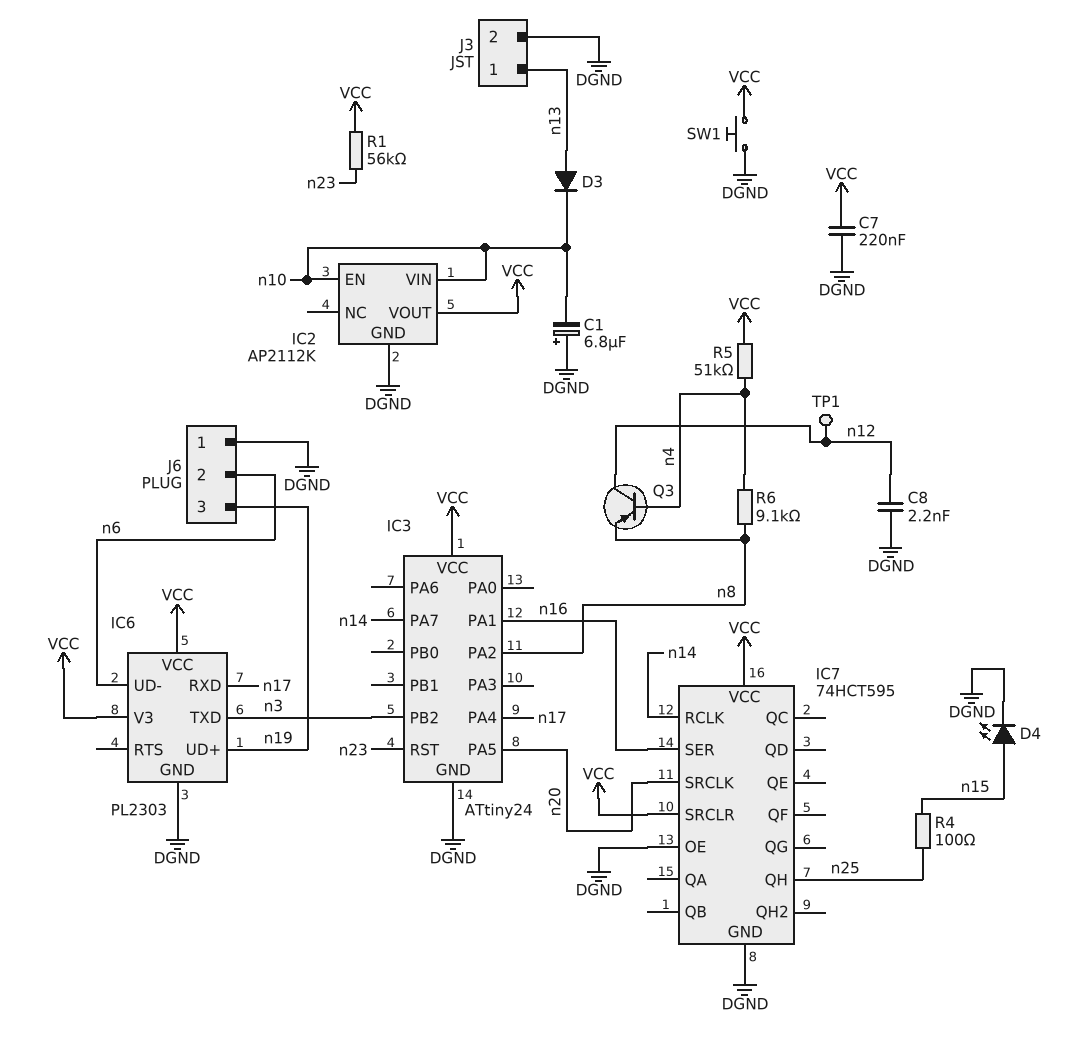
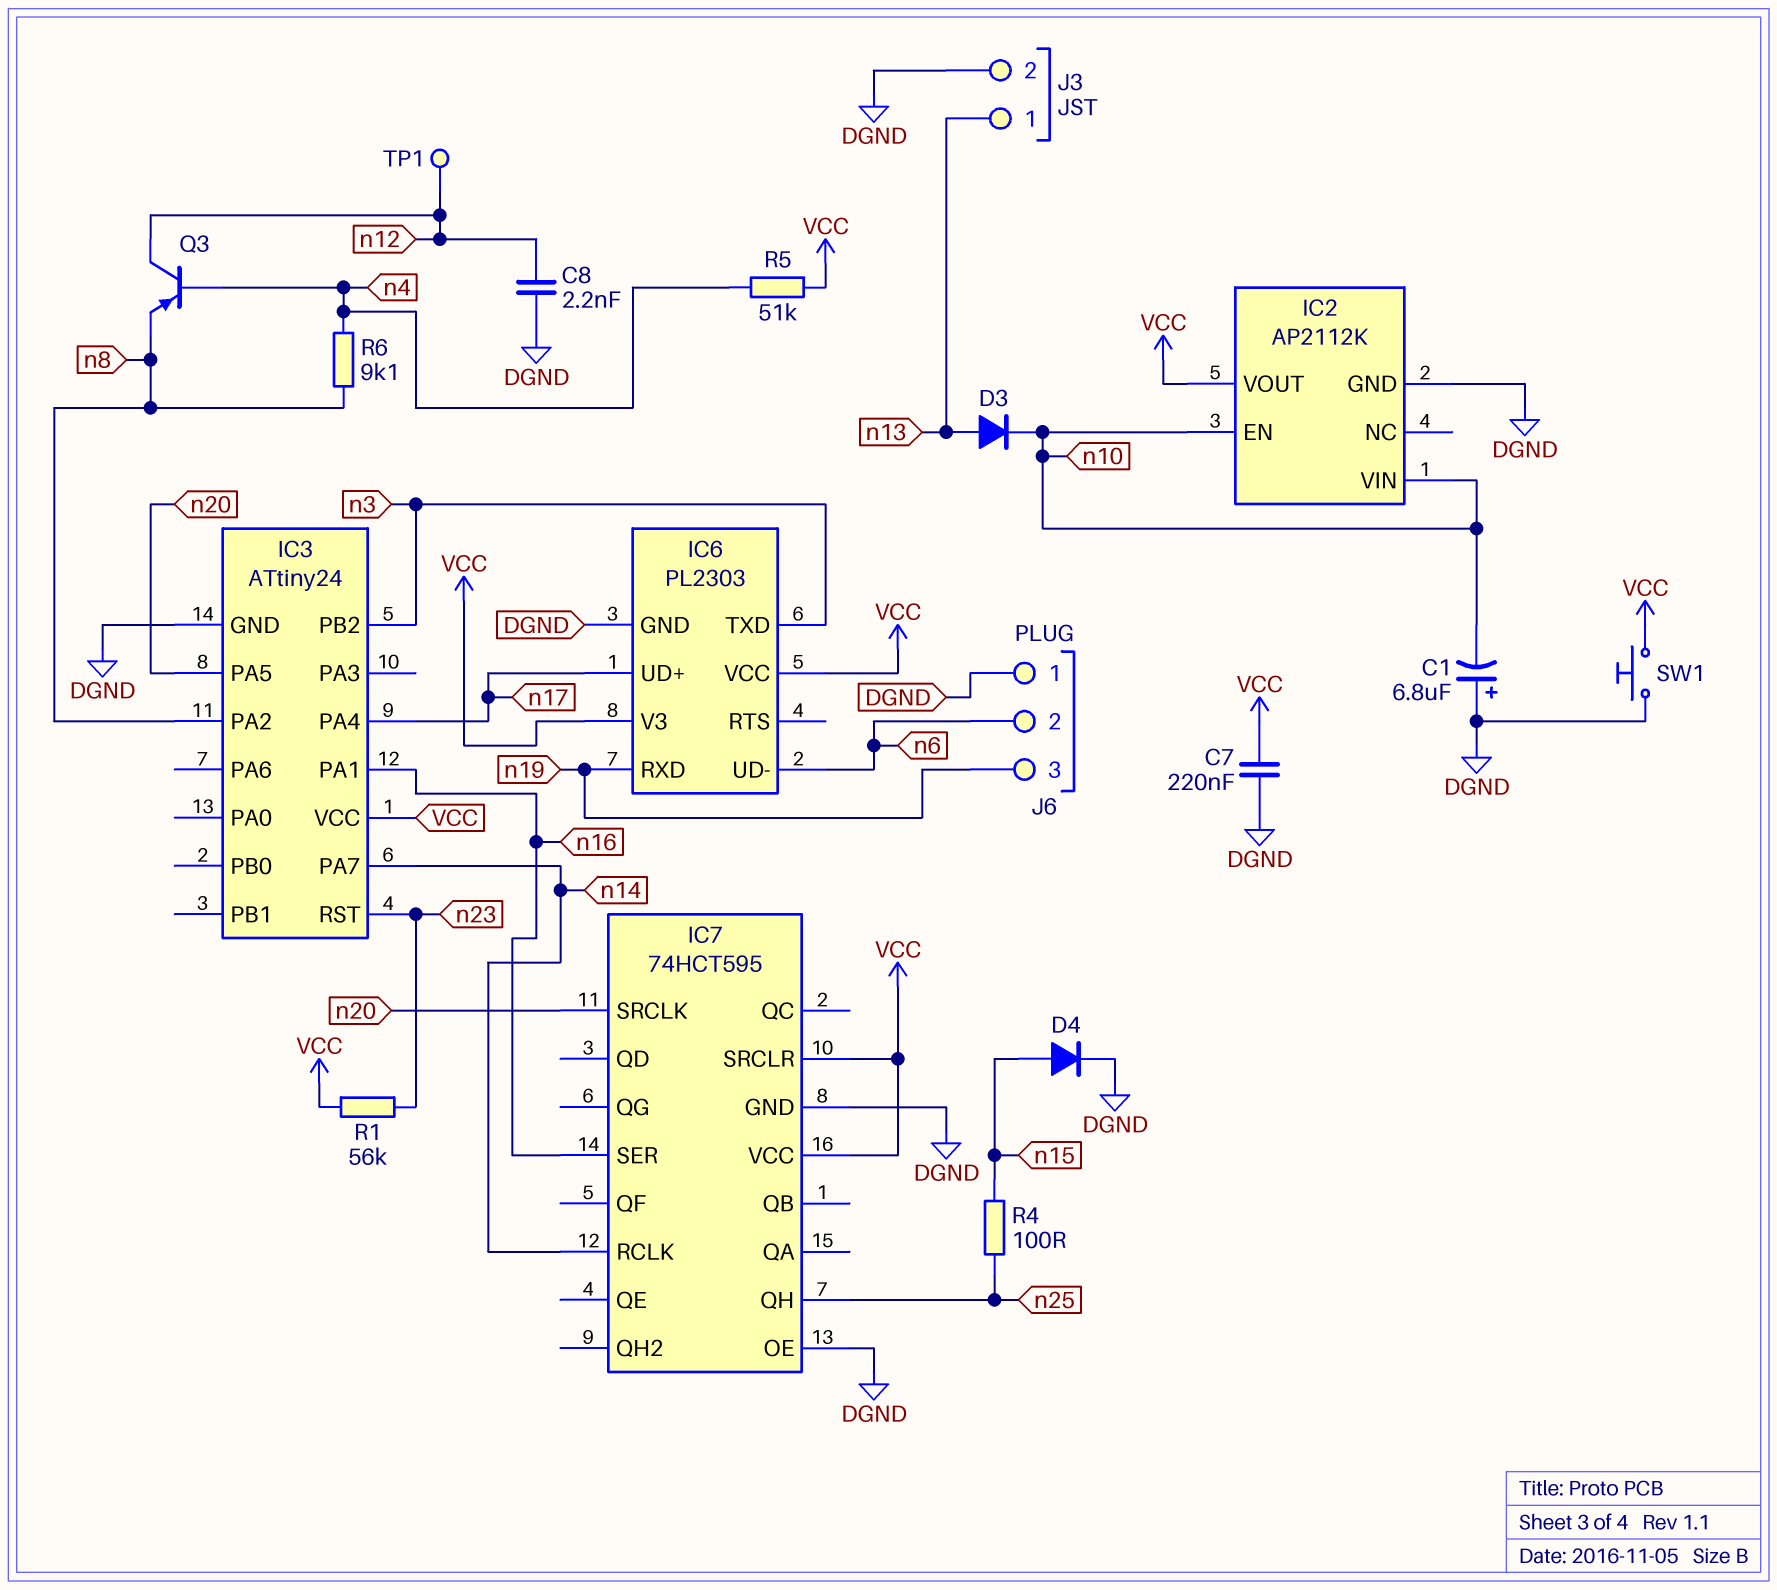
D4: LED (A n15, K DGND) -> diode (A n15, K DGND)
IC6 pin RXD: n17 -> n19
IC6 pin UD+: n19 -> n17

